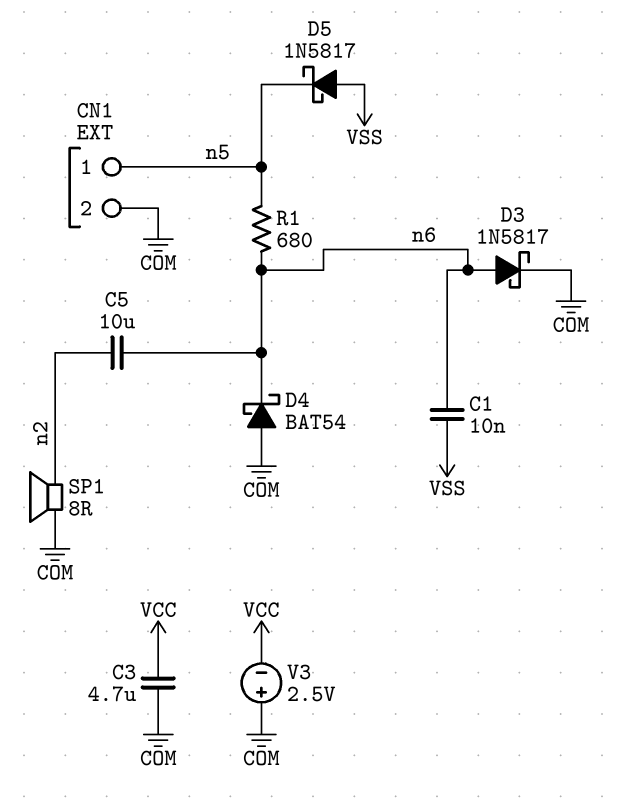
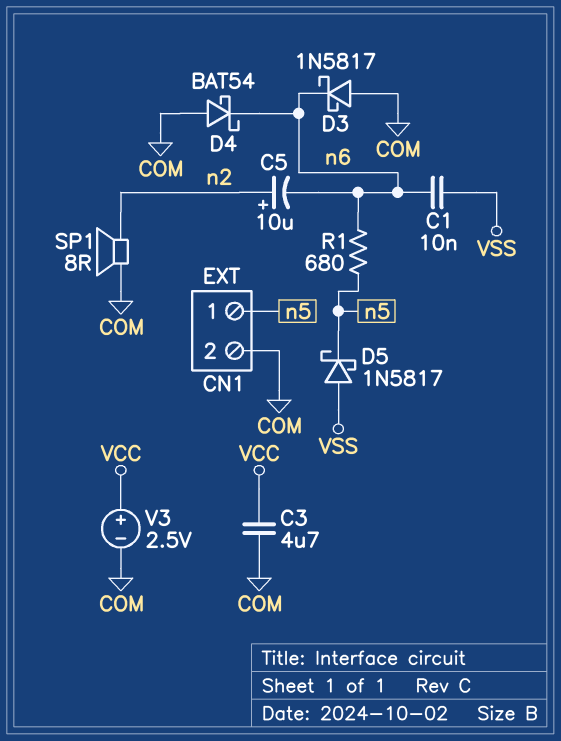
C5: 10uF (n2, n6) -> 10uF (plus n2, minus n6)
D3: schottky 1N5817 (A n6, K COM) -> schottky 1N5817 (A COM, K n6)
V3: 2.5V (plus COM, minus VCC) -> 2.5V (plus VCC, minus COM)

